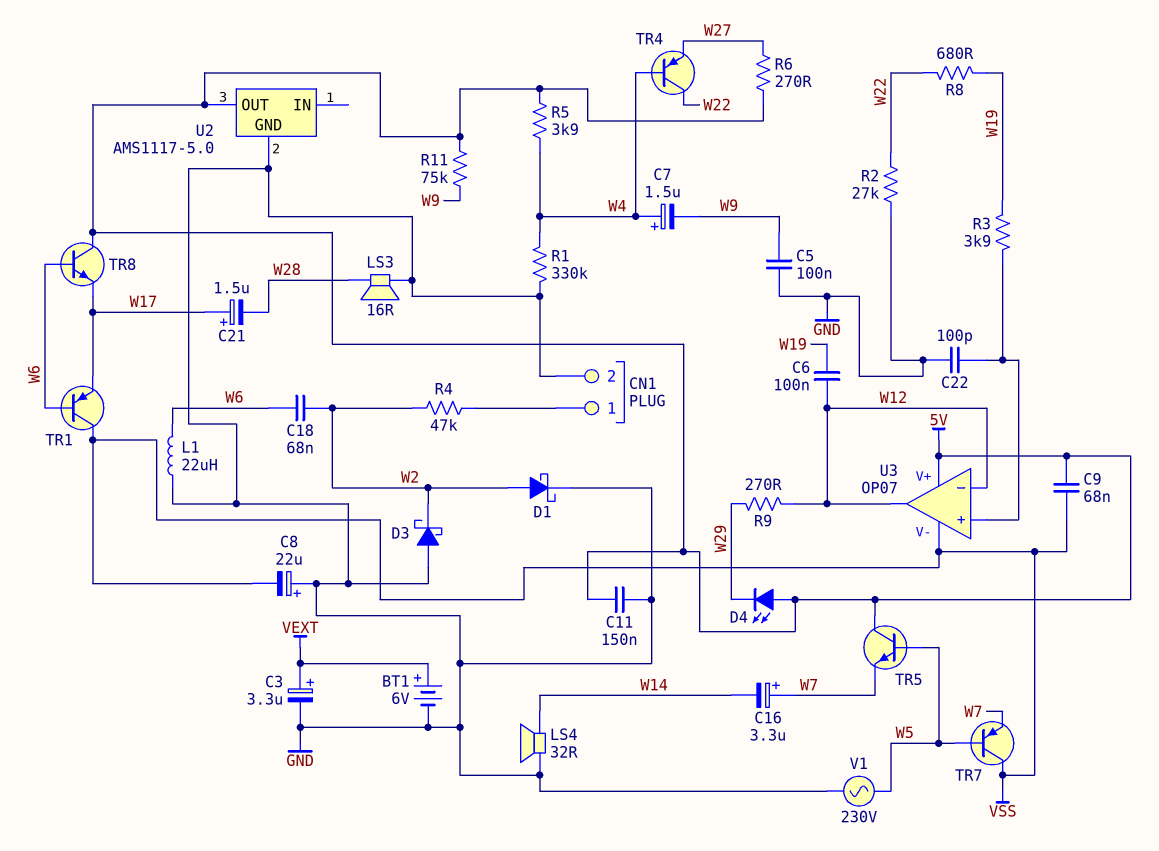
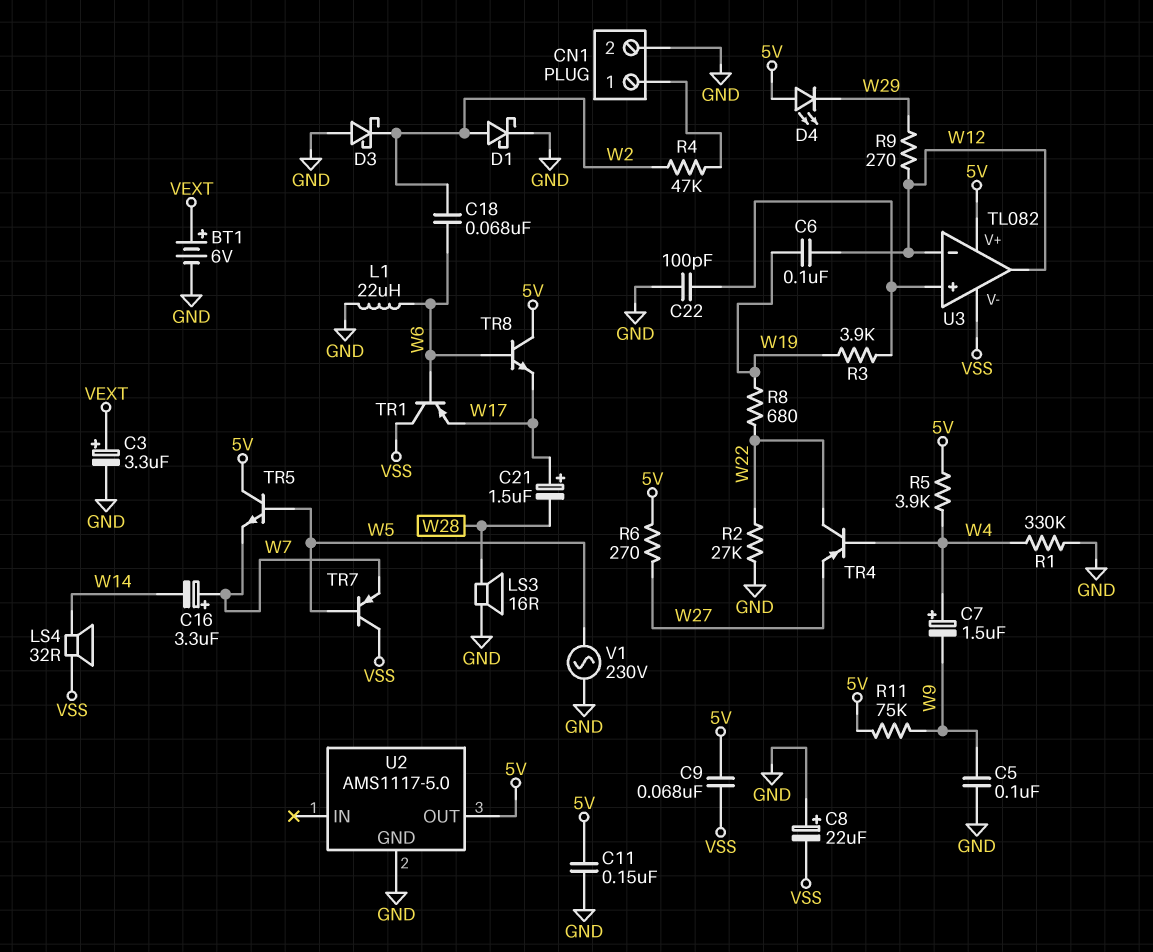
LS4: speaker 32R (GND, W14) -> speaker 32R (VSS, W14)
U3: OP07 -> TL082

